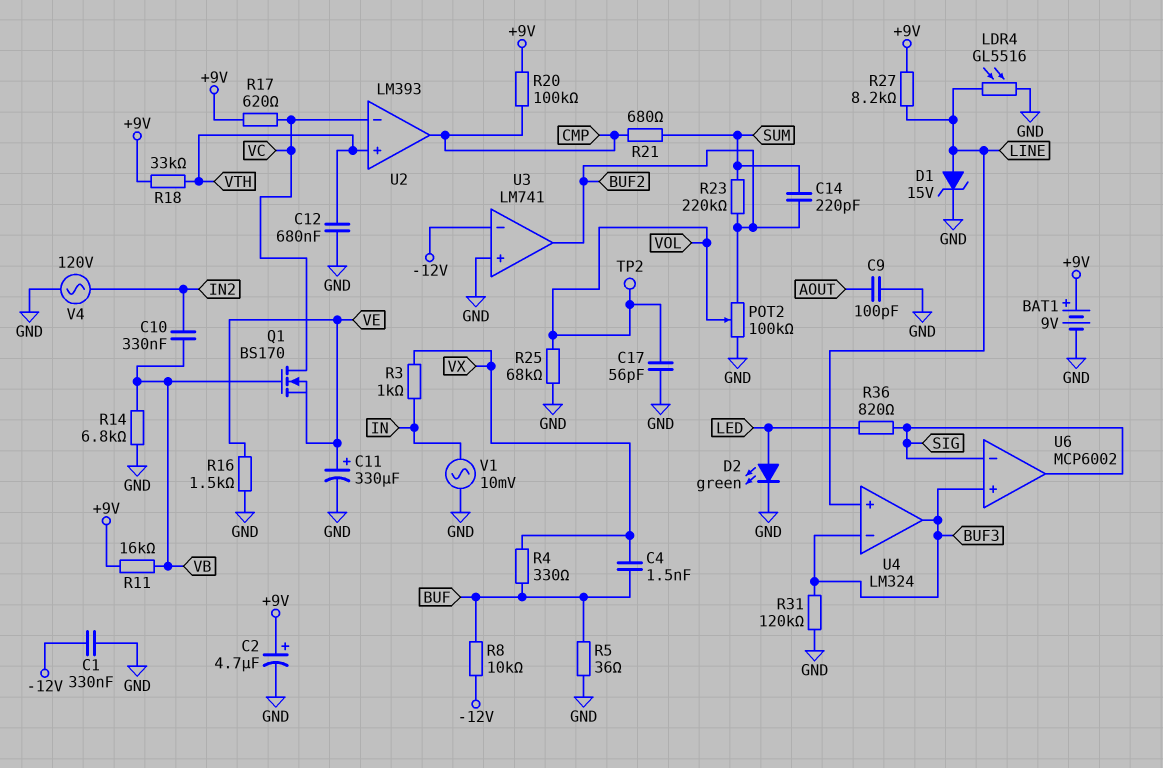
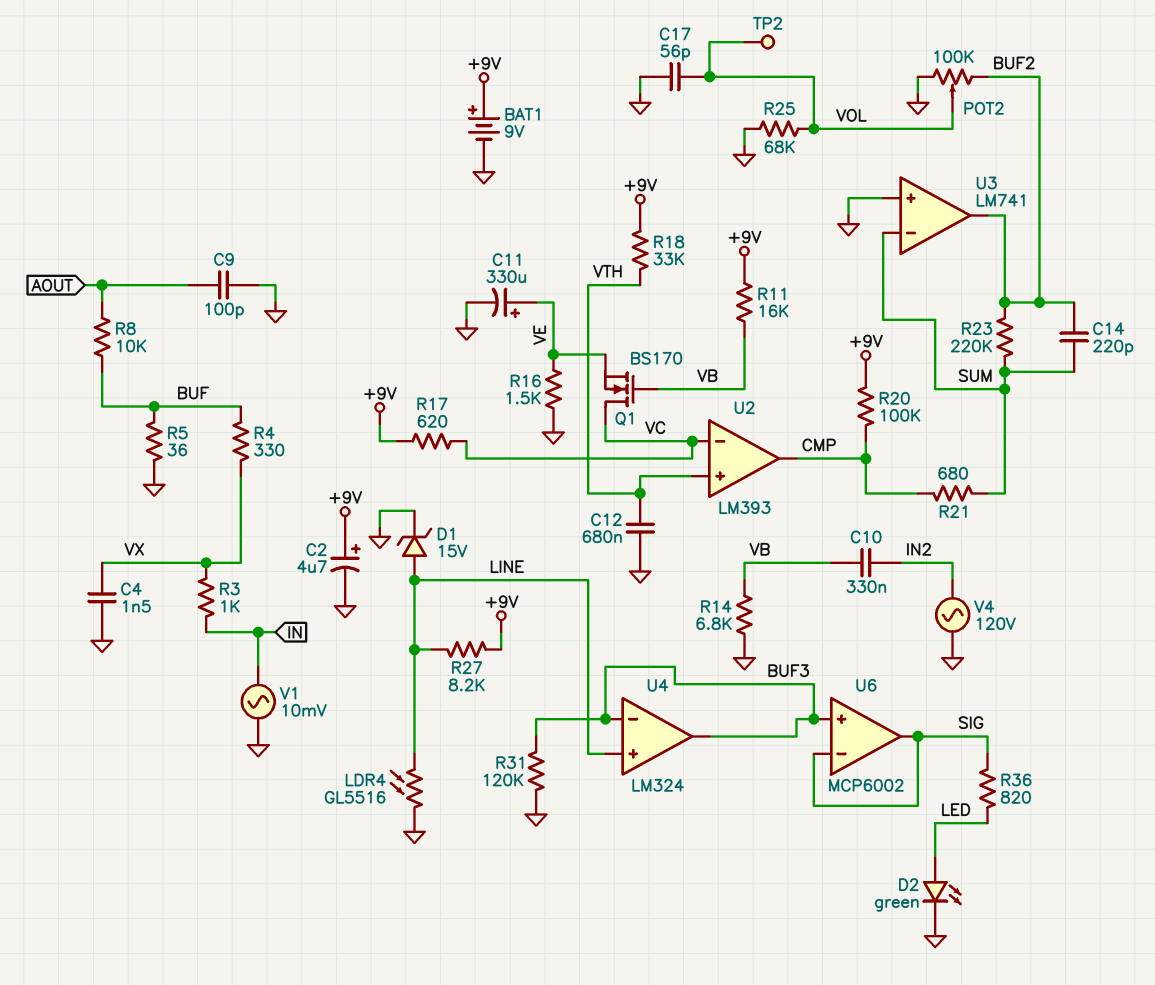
C1: 330nF (-12V, GND) -> none
C4: 1.5nF (BUF, VX) -> 1.5nF (GND, VX)
R8: 10k (-12V, BUF) -> 10k (AOUT, BUF)
U3 pin in-: -12V -> SUM

